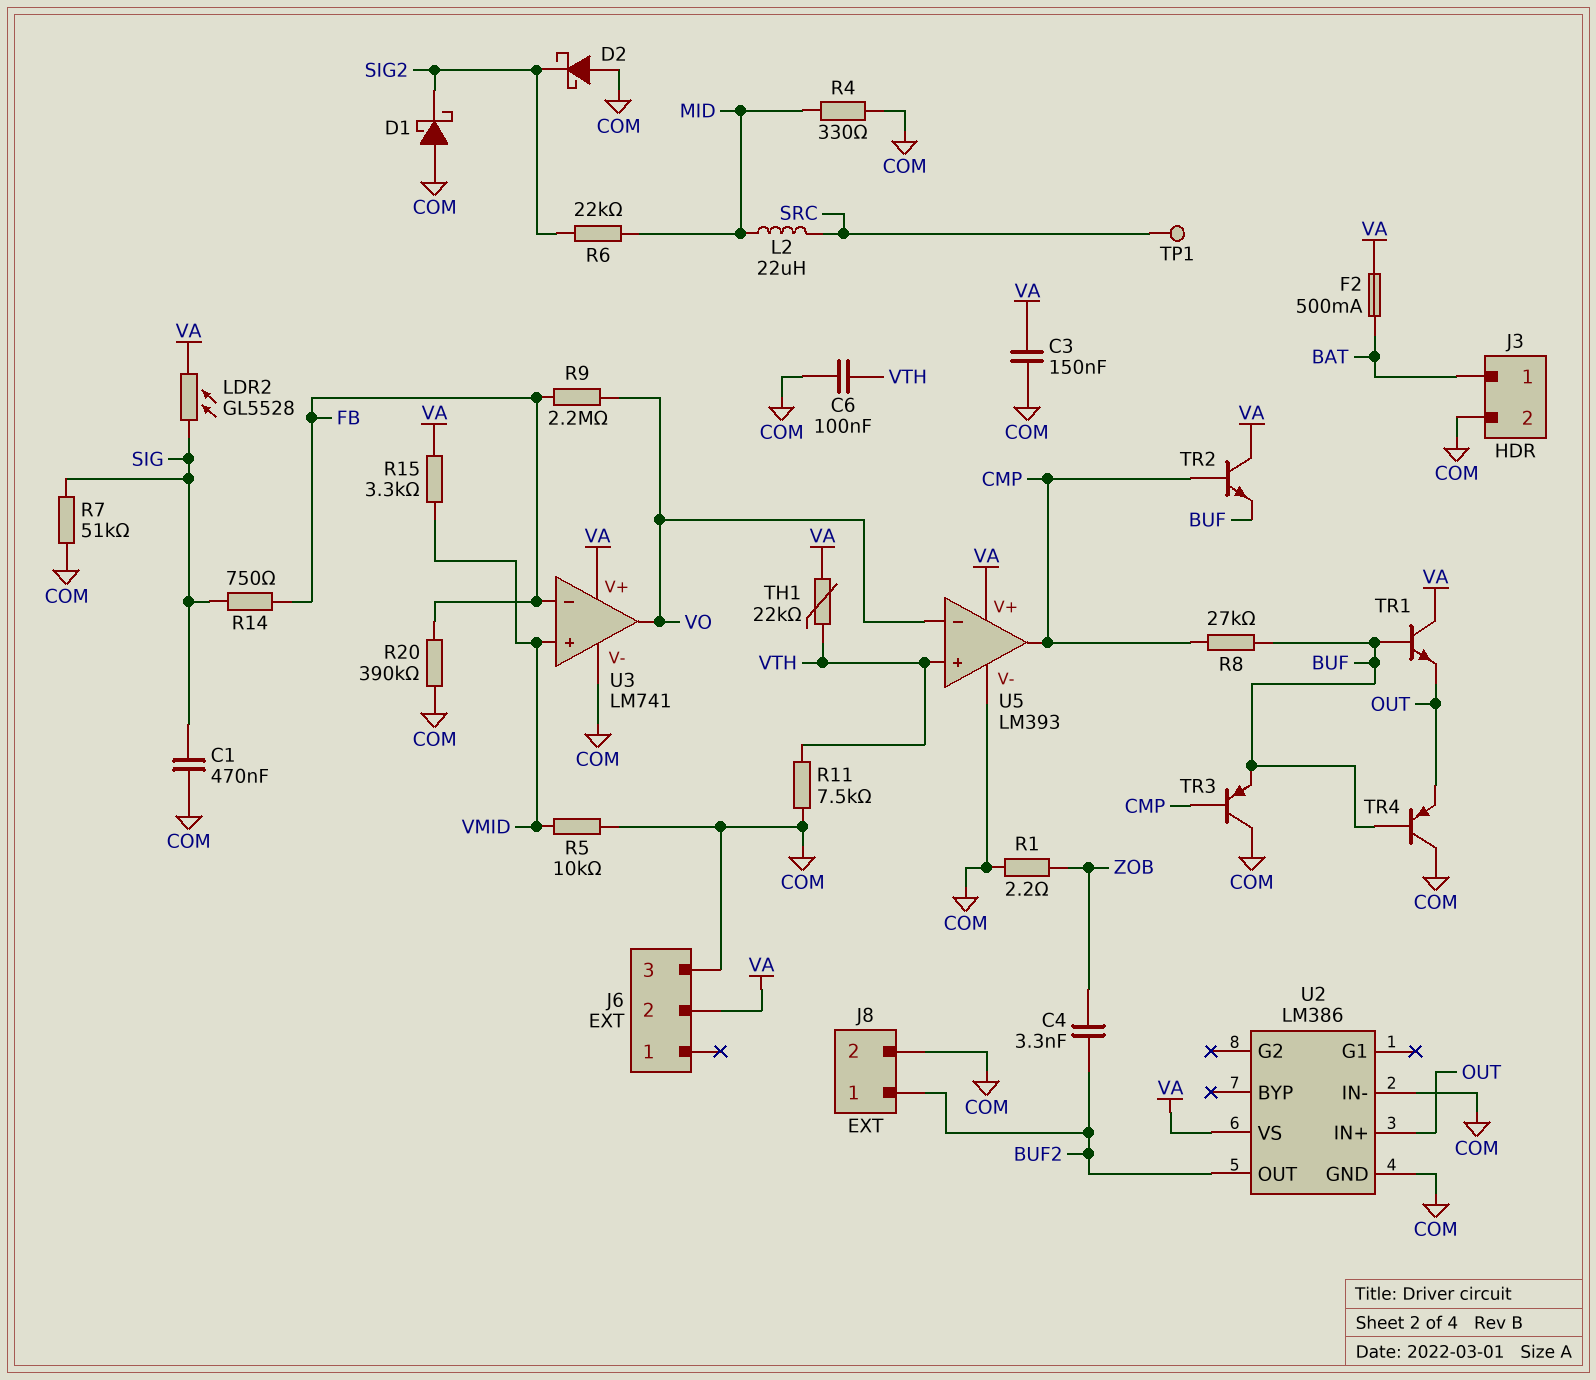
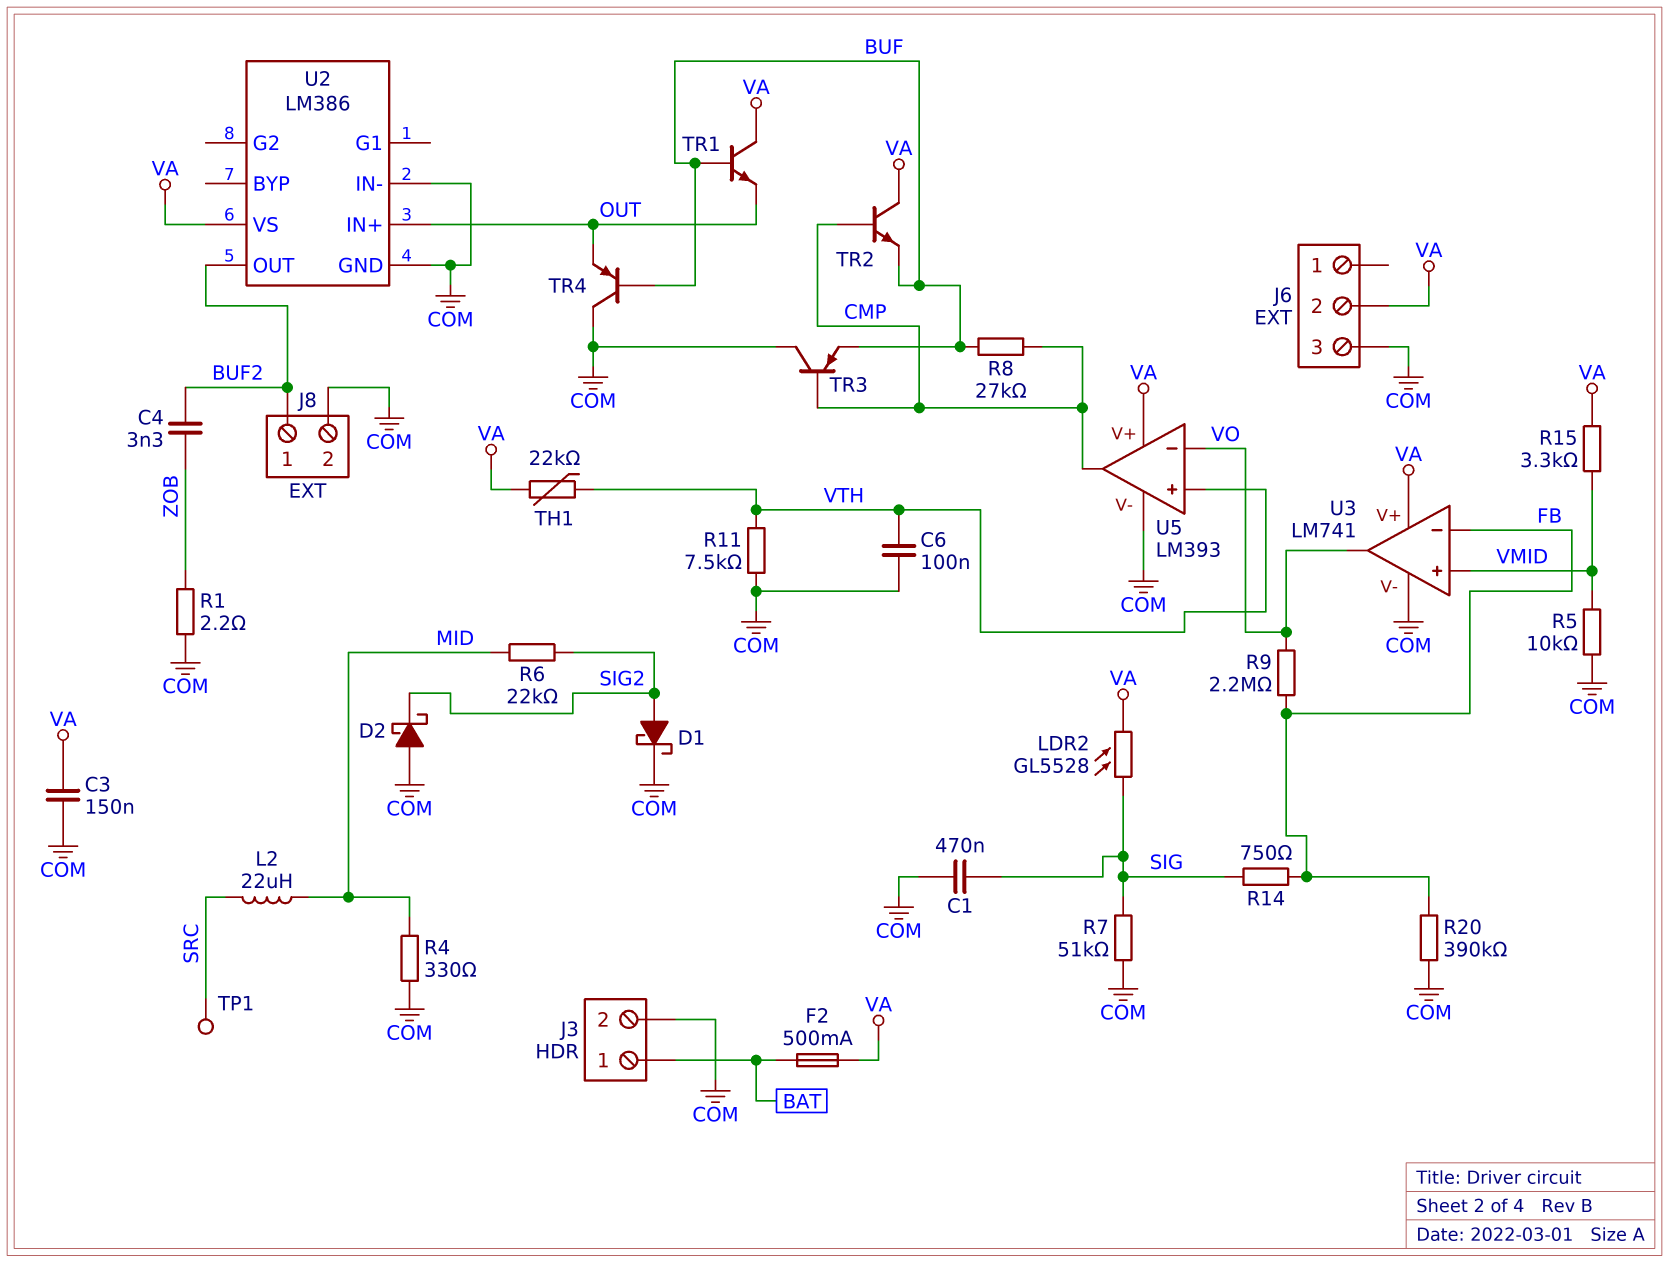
D1: schottky (A COM, K SIG2) -> schottky (A SIG2, K COM)

